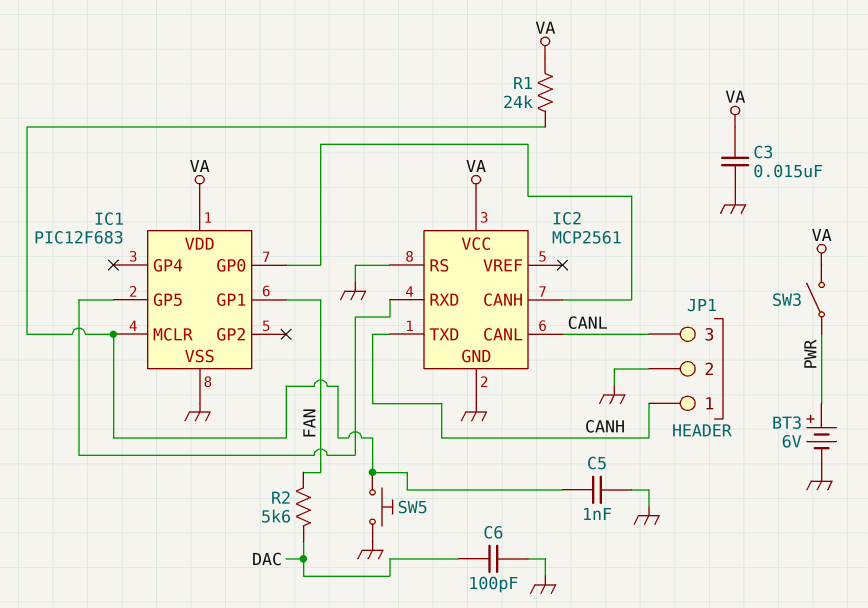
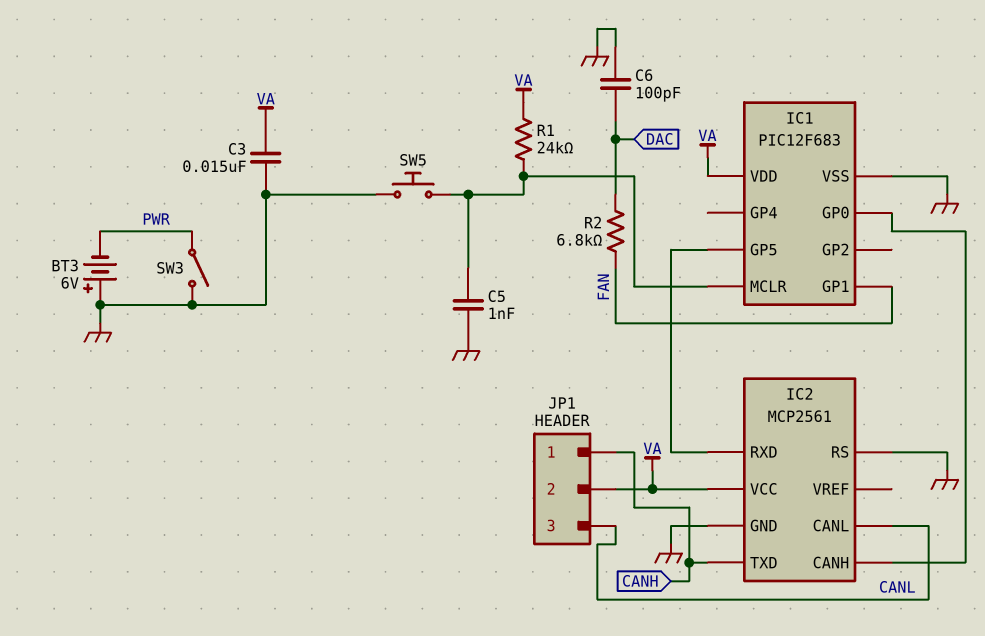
BT3: 6V (plus PWR, minus GND) -> 6V (plus GND, minus PWR)
JP1 pin 2: GND -> VA
R2: 5.6k (DAC, FAN) -> 6.8k (DAC, FAN)
SW3: switch (PWR, VA) -> switch (GND, PWR)

